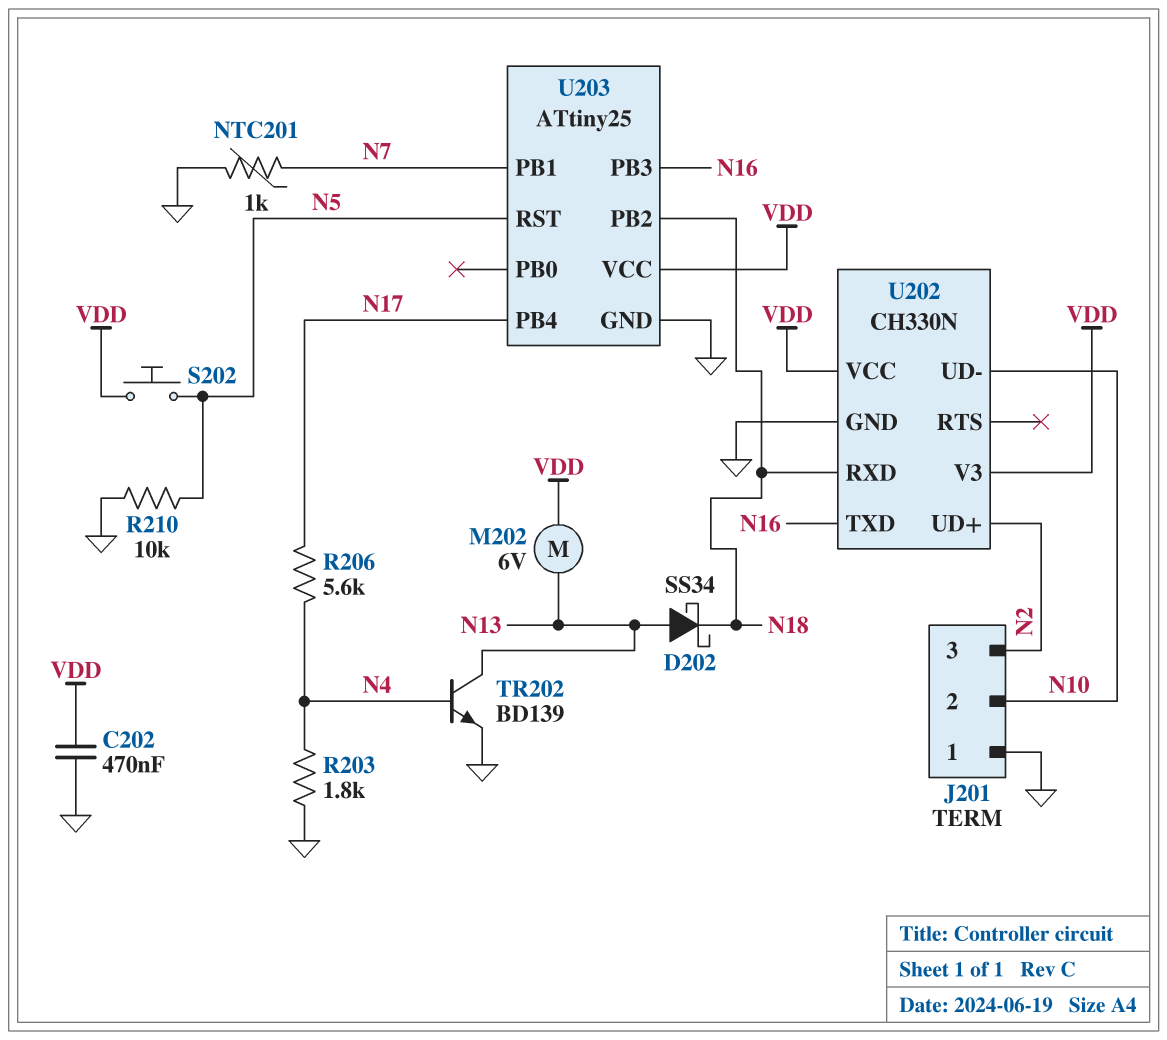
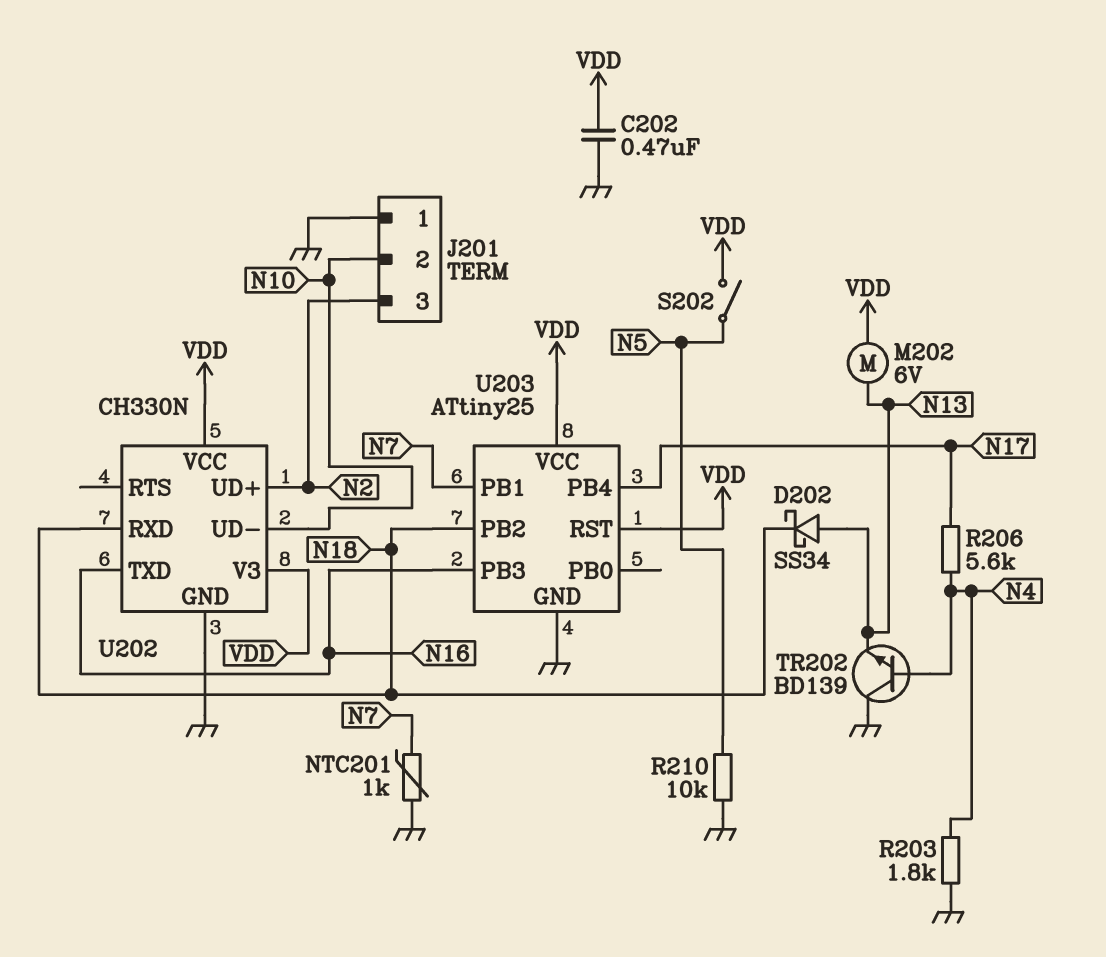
S202: button (N5, VDD) -> switch (N5, VDD)
TR202: NPN BD139 (B N4, C N13, E GND) -> NPN BD139 (B N4, C GND, E N13)
U203 pin RST: N5 -> VDD

